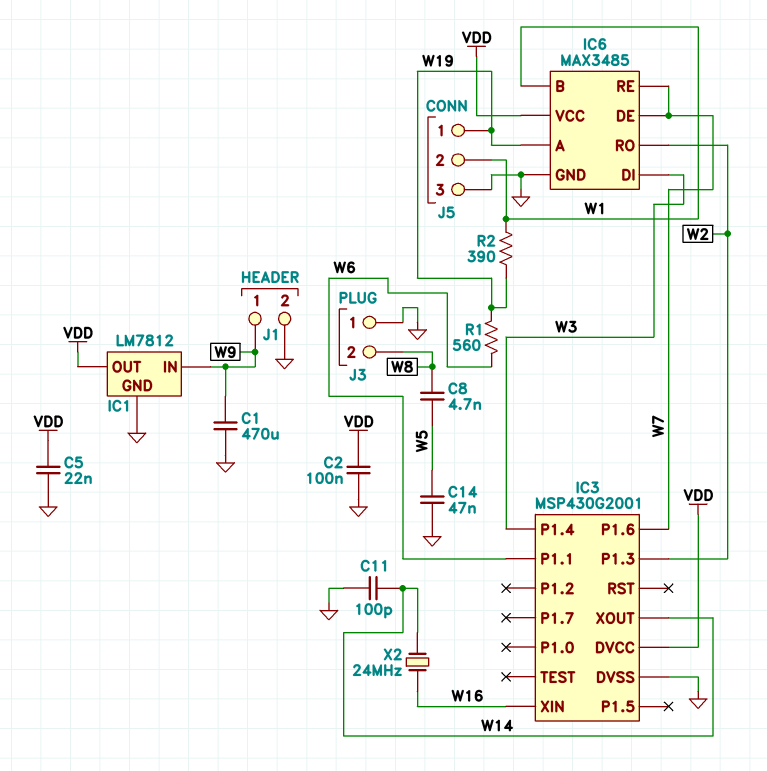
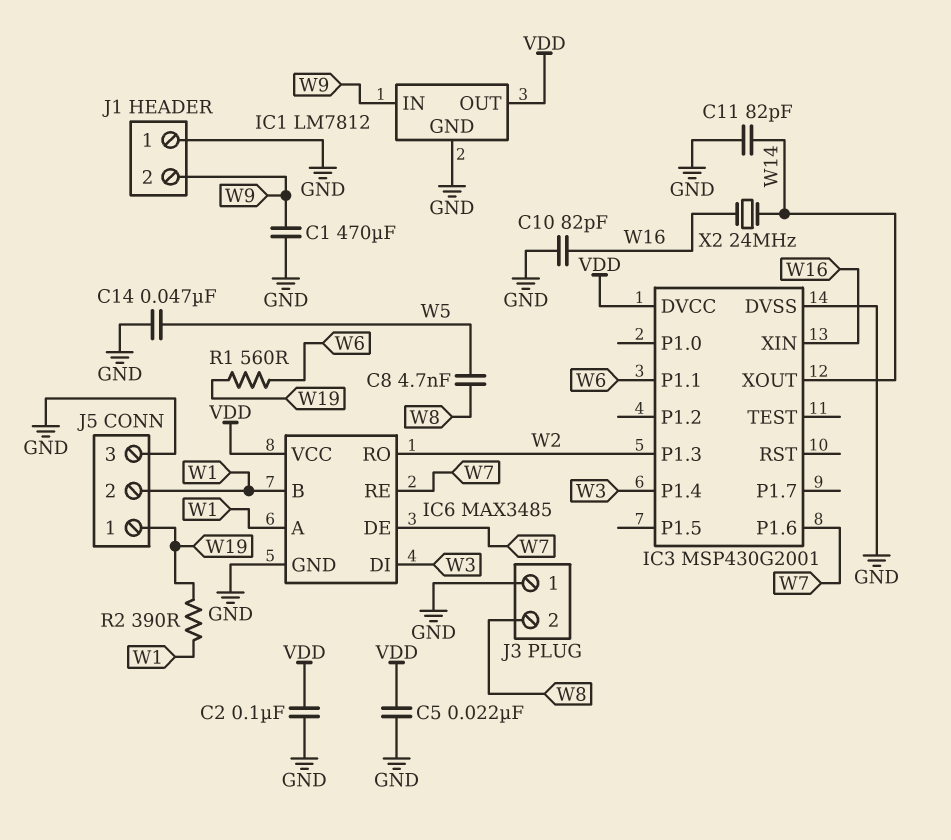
C10: none -> 82pF (GND, W16)
C11: 100pF (GND, W14) -> 82pF (GND, W14)
IC6 pin A: W19 -> W1
J1 pin 1: W9 -> GND
J1 pin 2: GND -> W9

